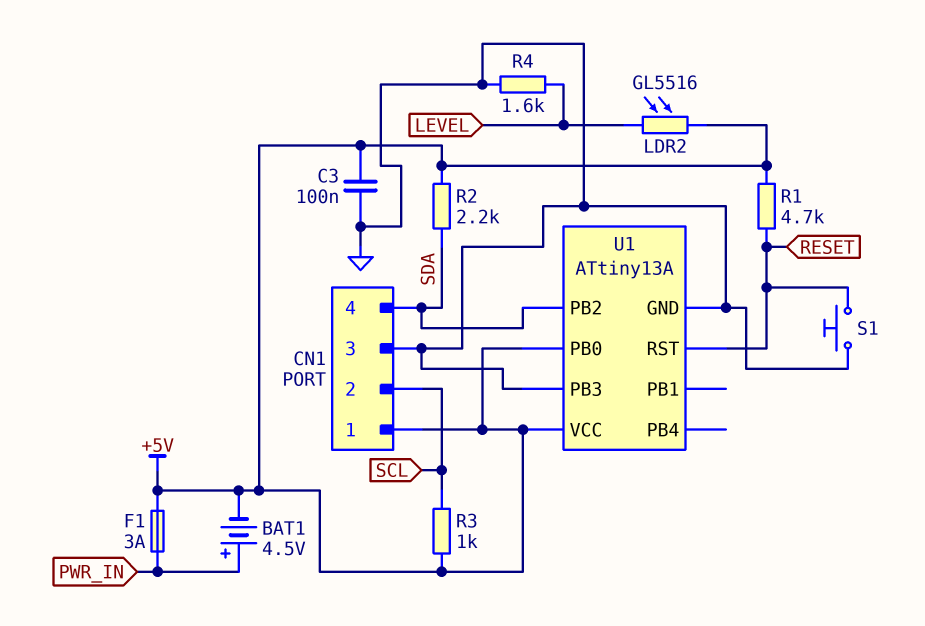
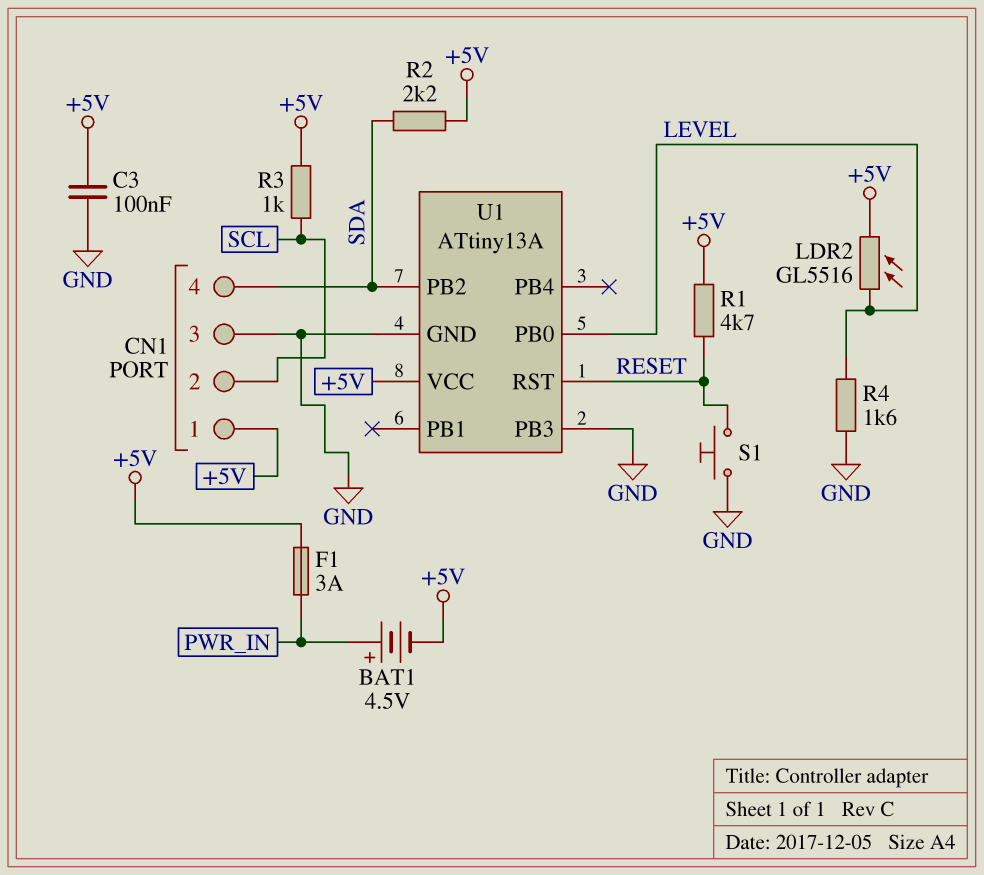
U1 pin PB0: +5V -> LEVEL

